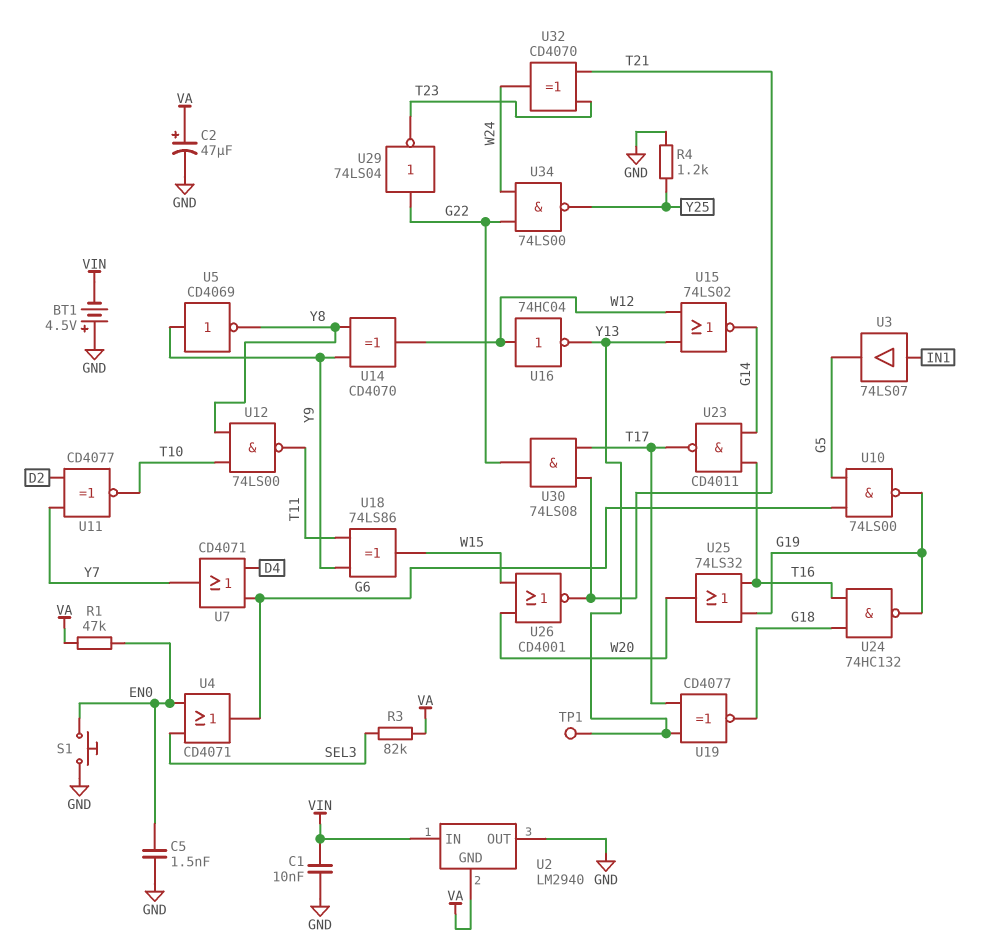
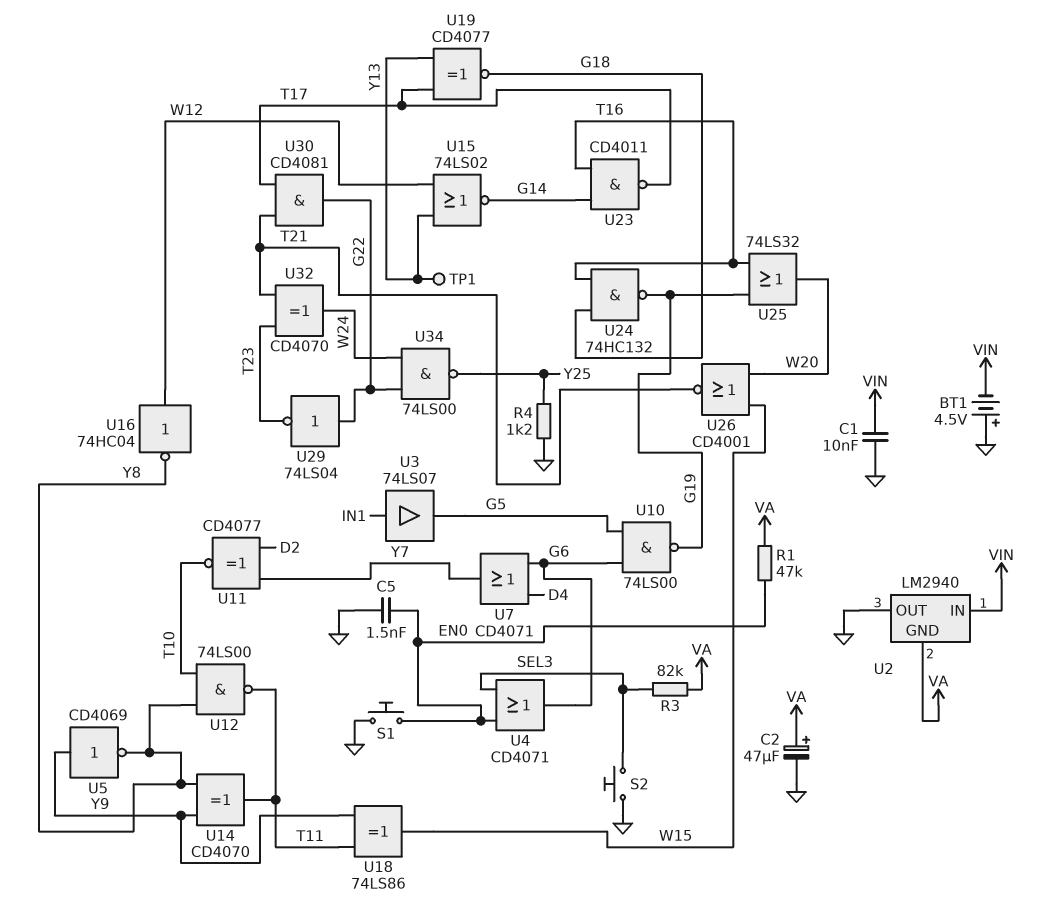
S2: none -> button (GND, SEL3)
U14: XOR CD4070 (in Y8, in Y9, out W12) -> XOR CD4070 (in Y8, in Y9, out T11)
U16: NOT 74HC04 (in W12, out Y13) -> NOT 74HC04 (in W12, out Y8)
U30: AND 74LS08 (in T17, in T21, out G22) -> AND CD4081 (in T17, in T21, out G22)

